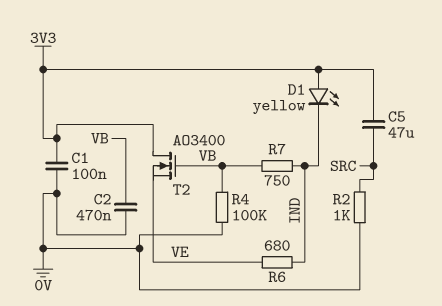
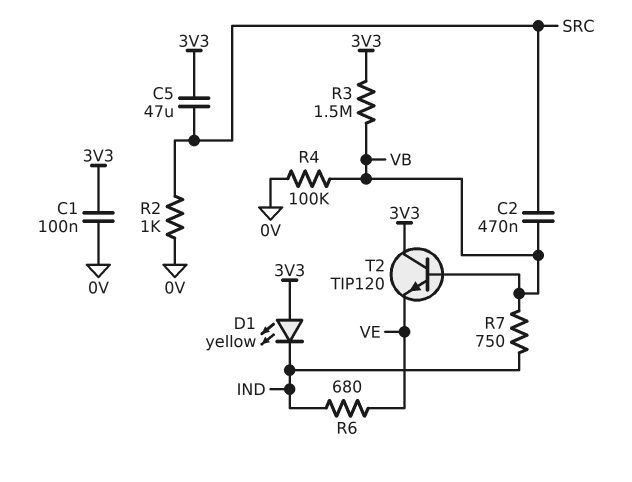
C2: 470nF (0V, VB) -> 470nF (SRC, VB)
R3: none -> 1.5M (3V3, VB)
T2: NMOS AO3400 (G VB, D 3V3, S VE) -> NPN TIP120 (B VB, C 3V3, E VE)

